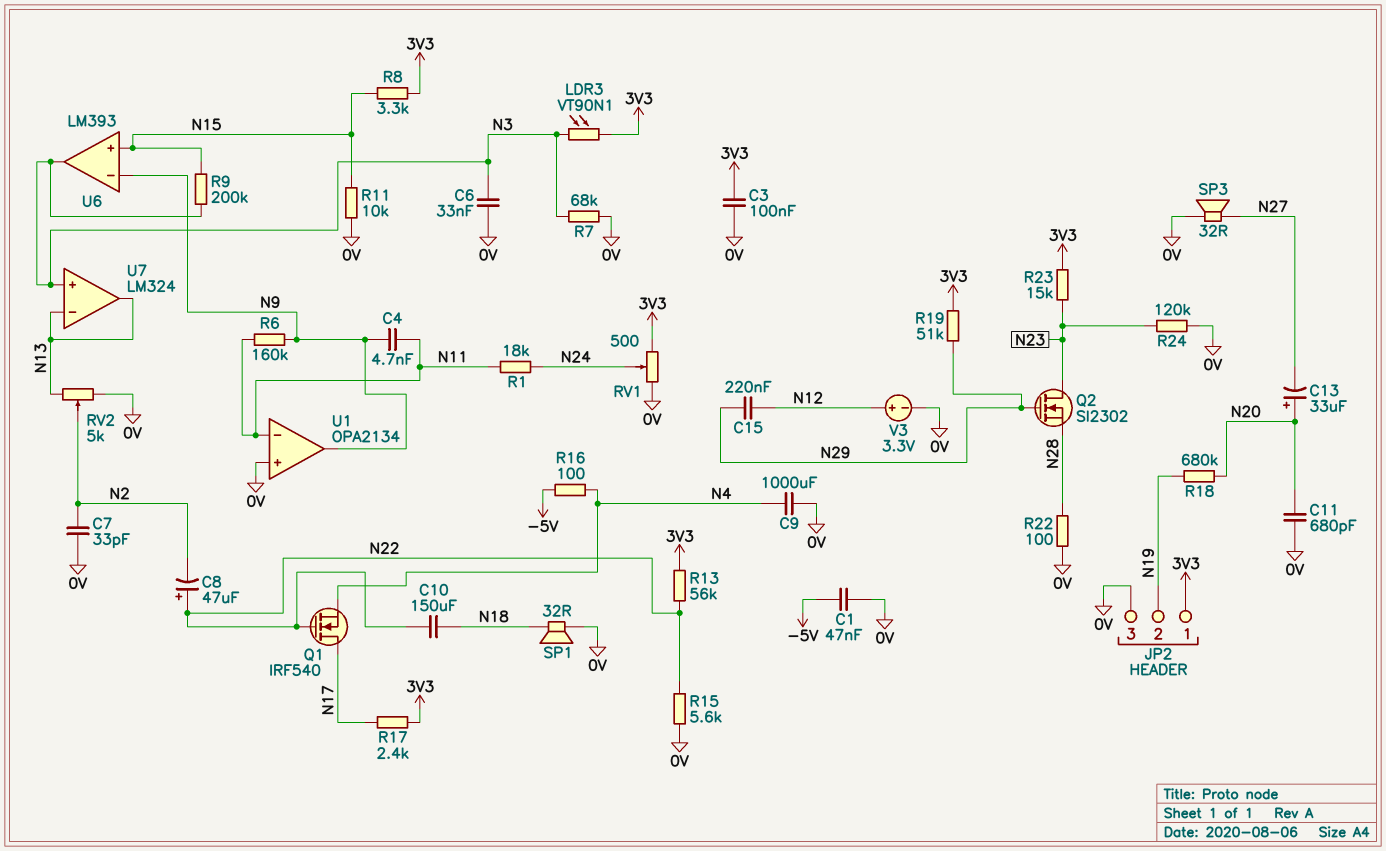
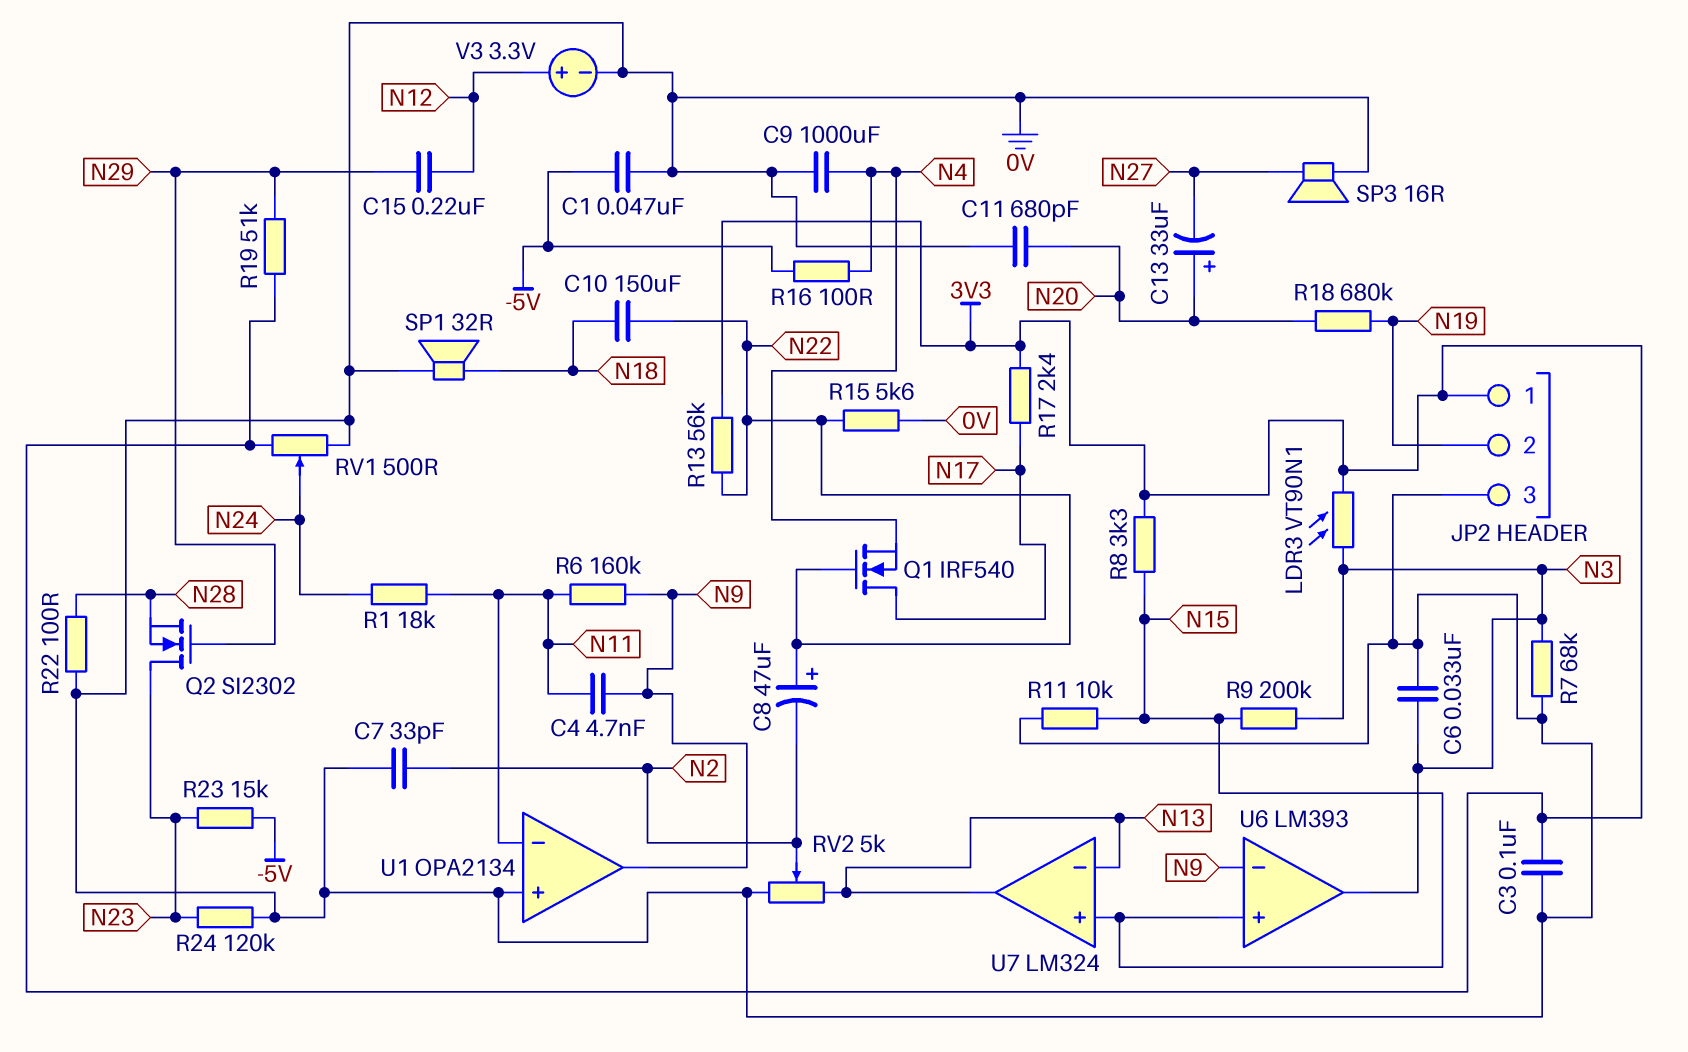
R23: 15k (3V3, N23) -> 15k (-5V, N23)
SP3: speaker 32R (0V, N27) -> speaker 16R (0V, N27)
U7 pin in+: N3 -> N15

